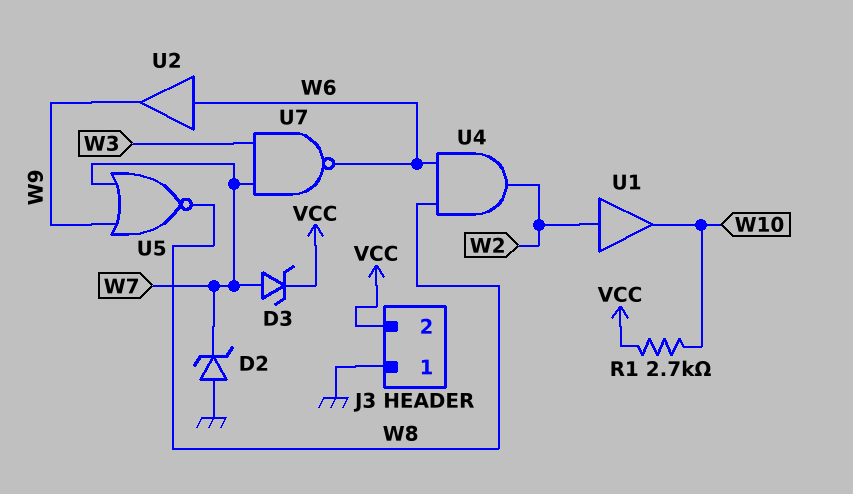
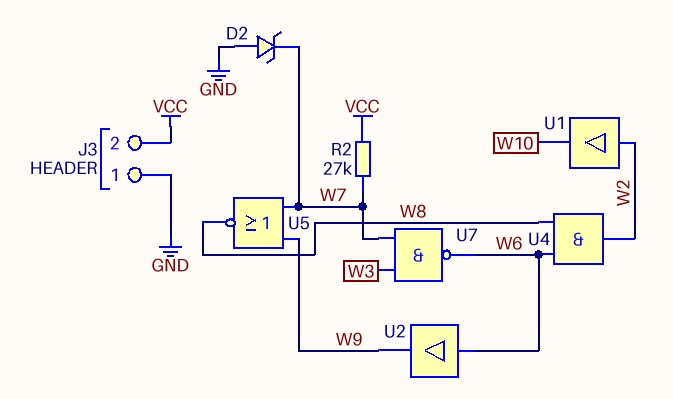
D3: zener (A W7, K VCC) -> none
R1: 2.7k (VCC, W10) -> none
R2: none -> 27k (VCC, W7)

